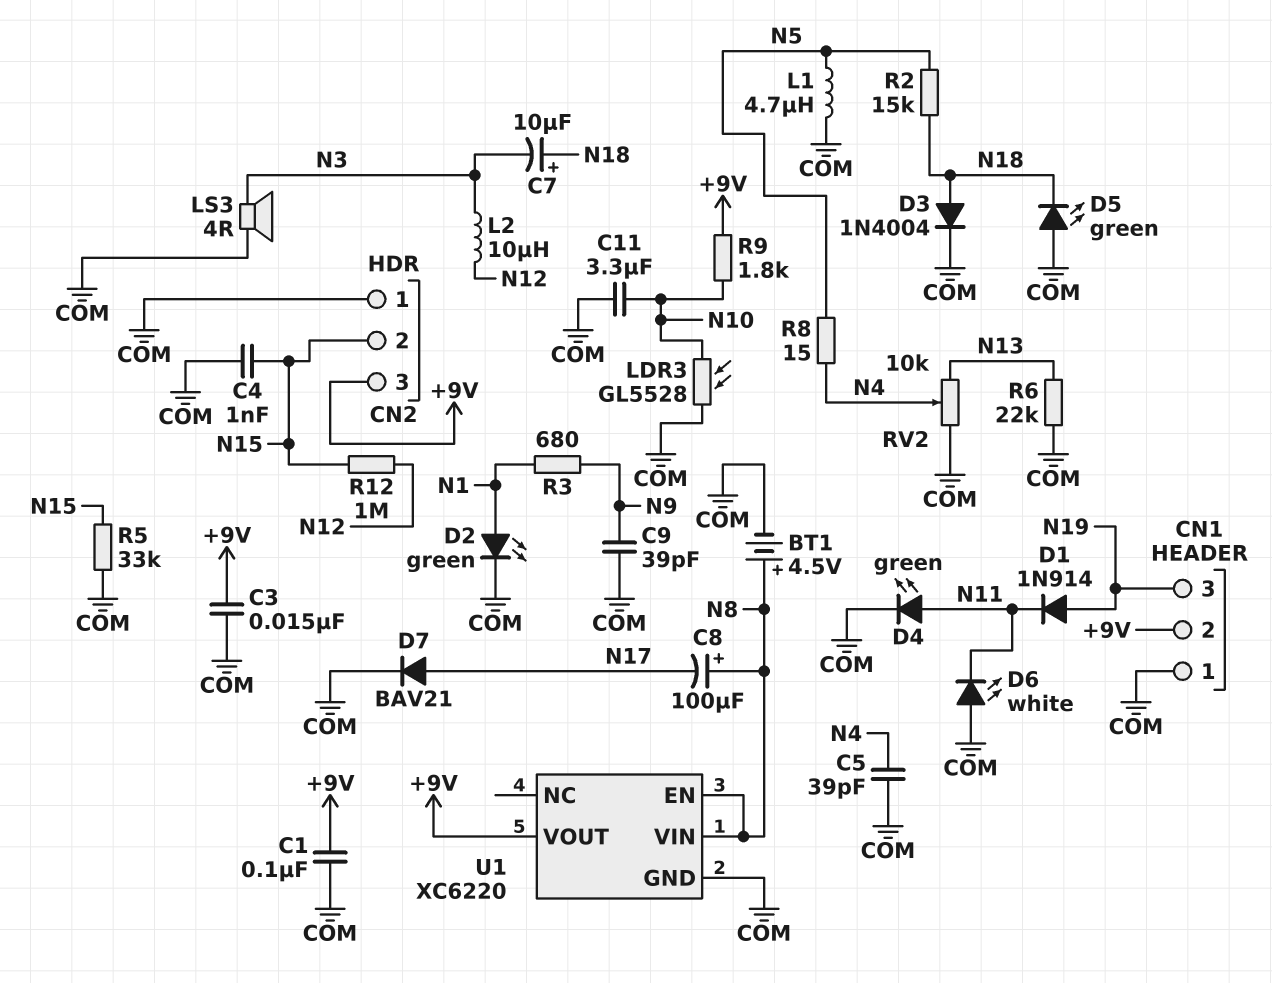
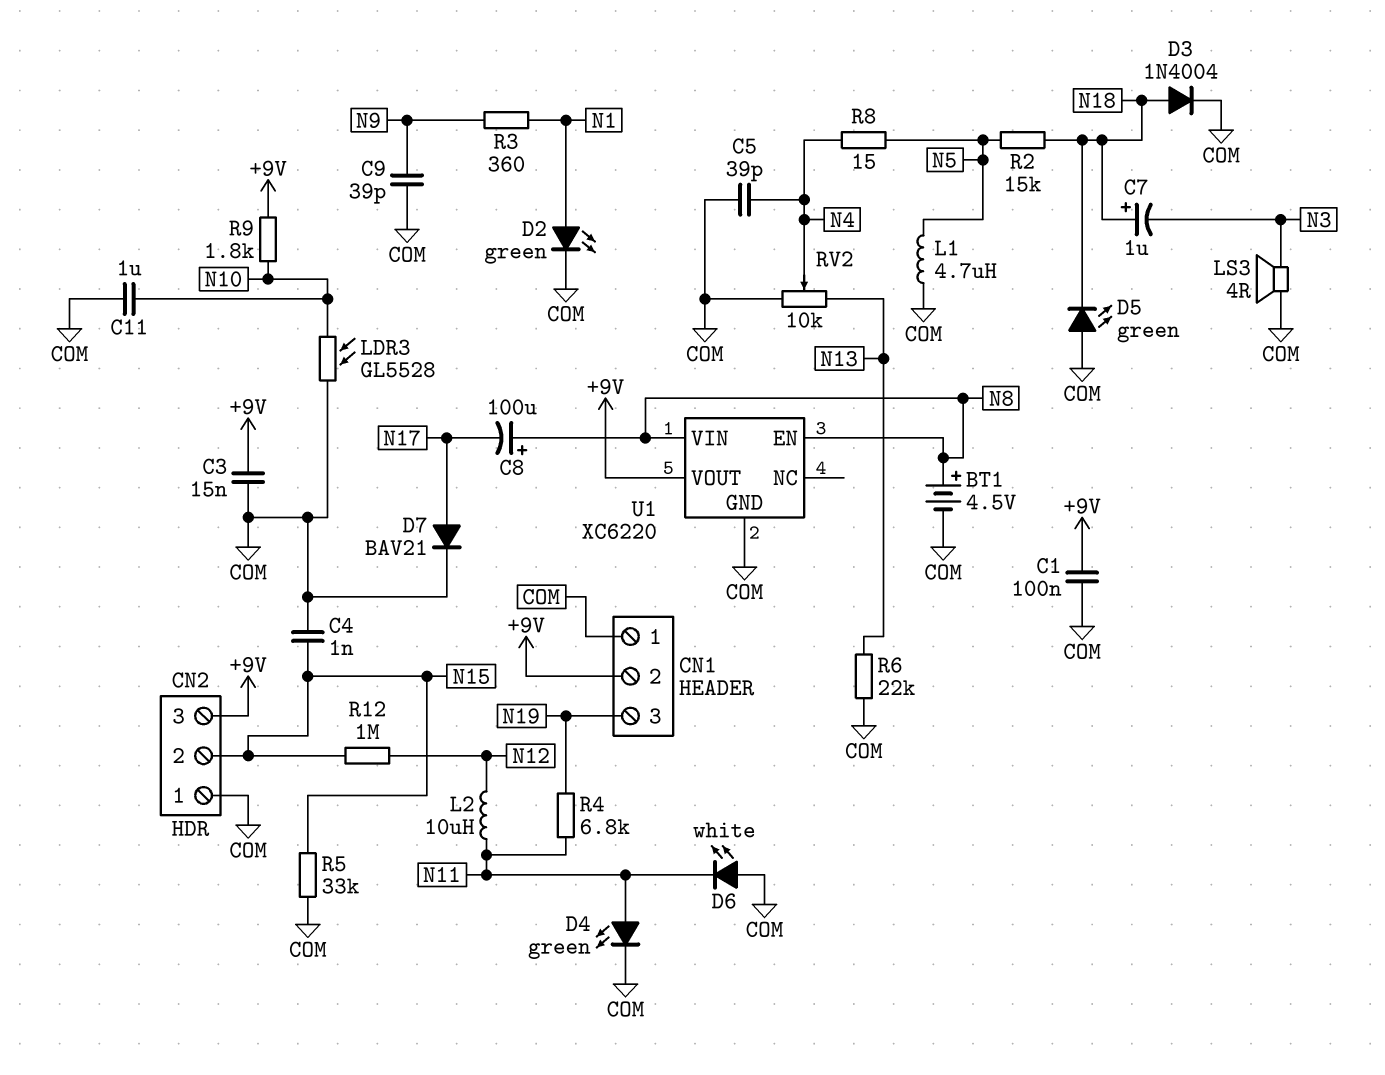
C7: 10uF (plus N18, minus N3) -> 1uF (plus N18, minus N3)
C11: 3.3uF (COM, N10) -> 1uF (COM, N10)
D1: diode 1N914 (A N19, K N11) -> none
L2: 10uH (N3, N12) -> 10uH (N11, N12)
R3: 680 (N1, N9) -> 360 (N1, N9)
R4: none -> 6.8k (N11, N19)

